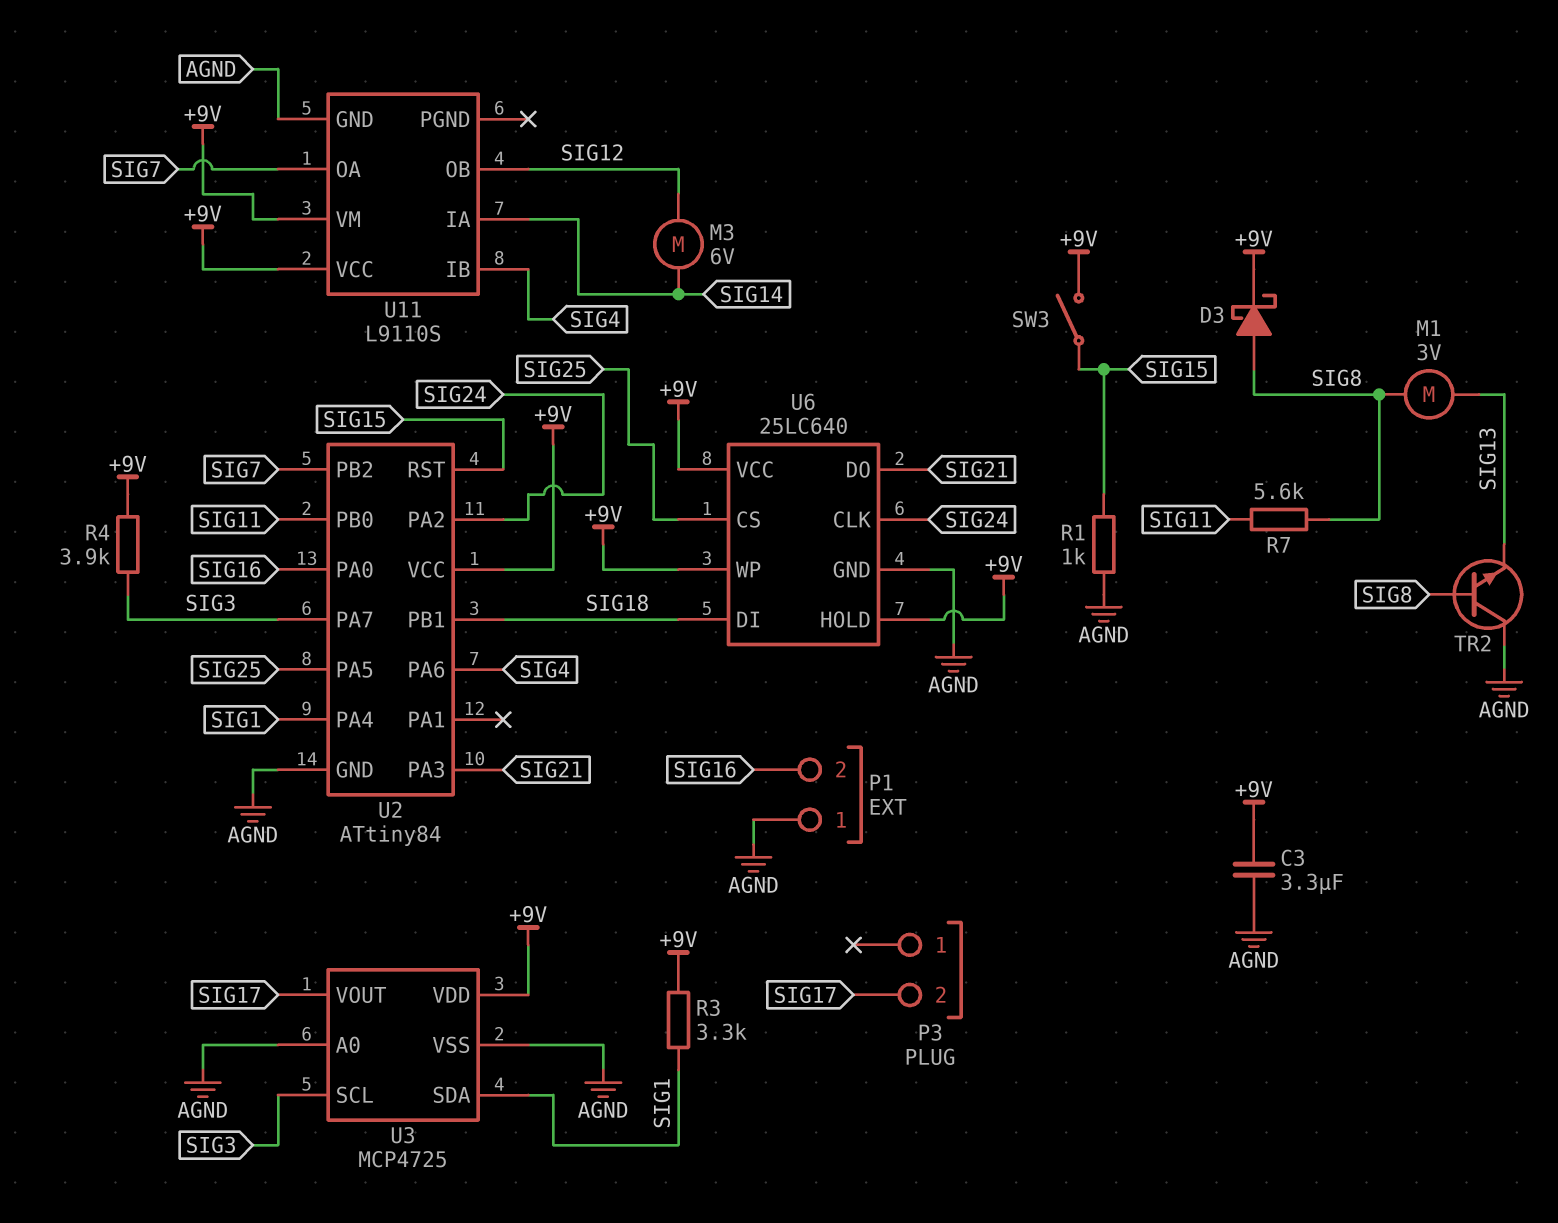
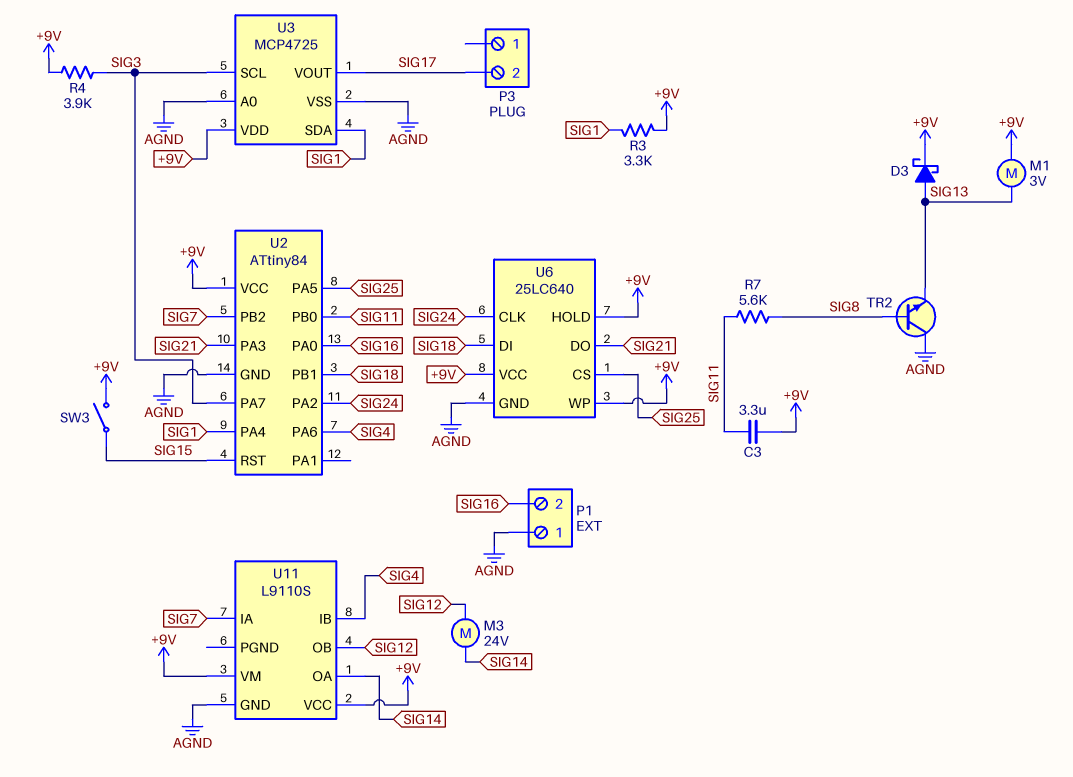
C3: 3.3uF (+9V, AGND) -> 3.3uF (+9V, SIG11)
D3: schottky (A SIG8, K +9V) -> schottky (A SIG13, K +9V)
M1: motor 3V (SIG8, SIG13) -> motor 3V (+9V, SIG13)
M3: motor 6V (SIG12, SIG14) -> motor 24V (SIG12, SIG14)
R1: 1k (AGND, SIG15) -> none
U11 pin IA: SIG14 -> SIG7
U11 pin OA: SIG7 -> SIG14

